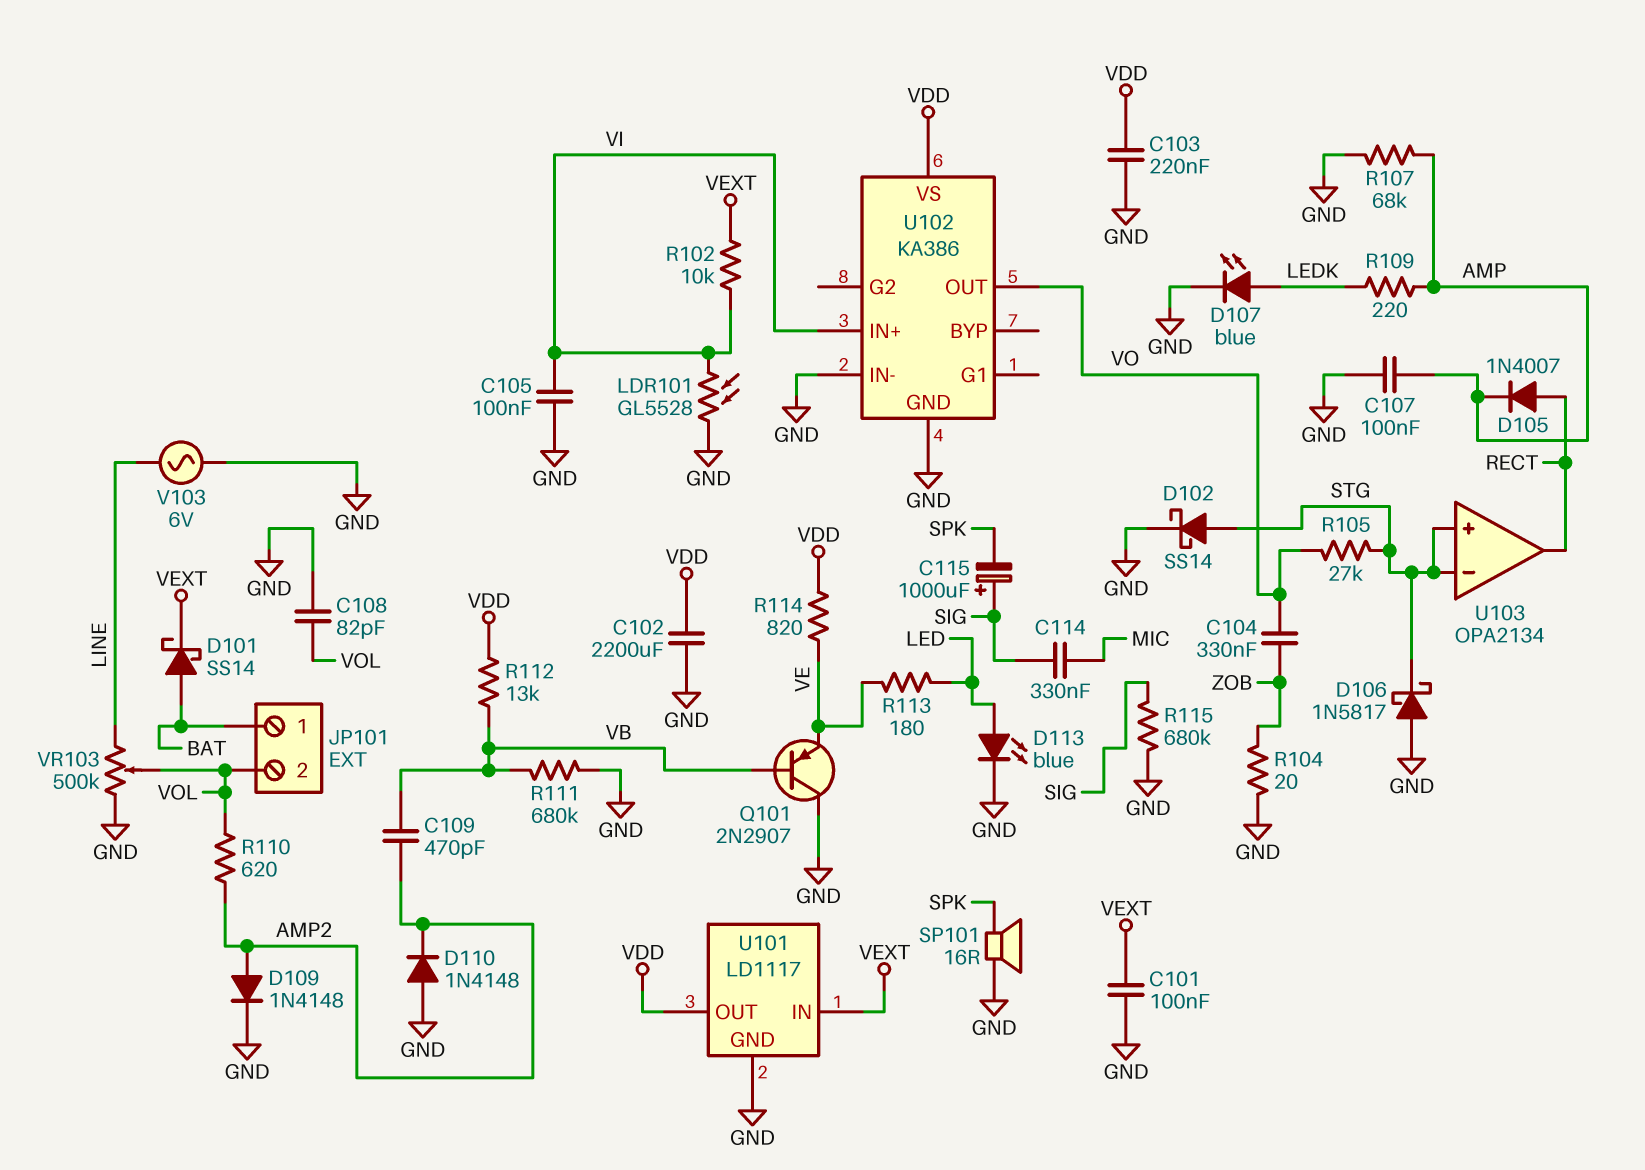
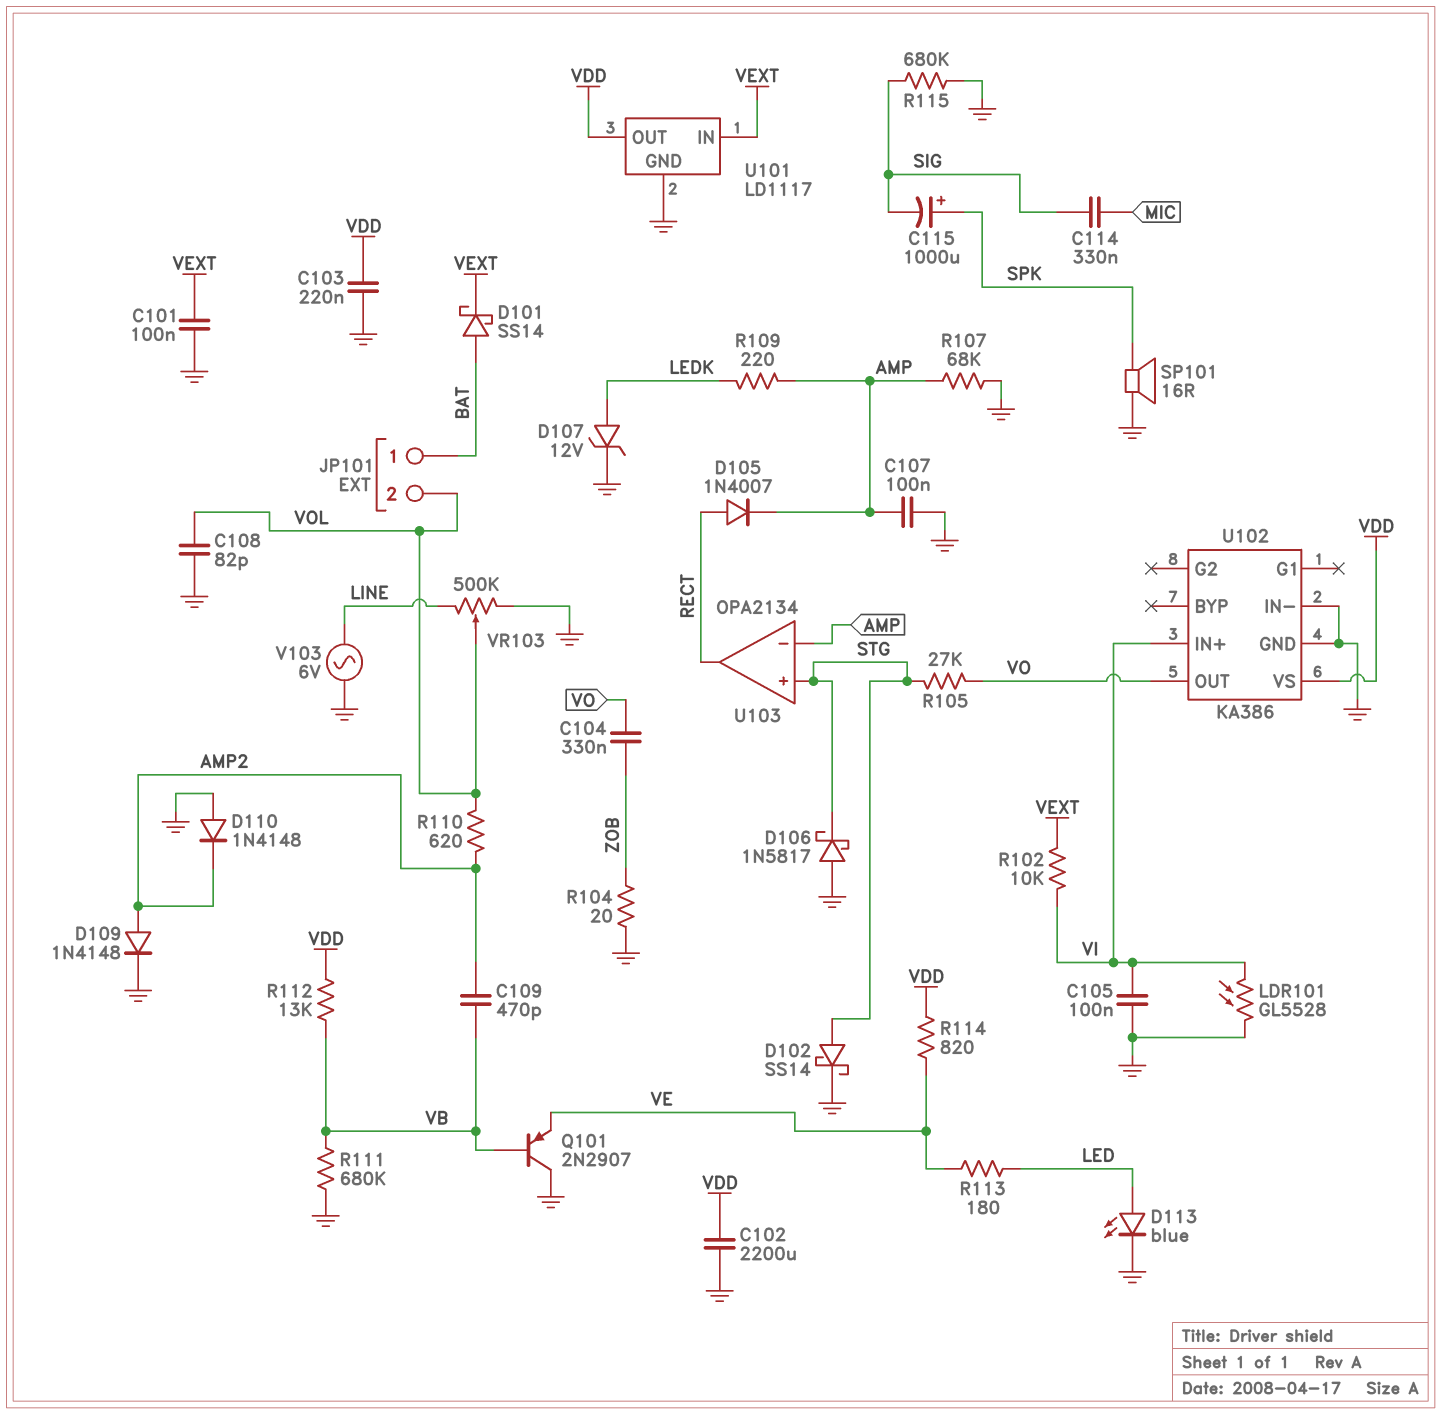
C115: 1000uF (plus SIG, minus SPK) -> 1000uF (plus SPK, minus SIG)
D107: LED blue (A LEDK, K GND) -> zener 12V (A LEDK, K GND)
U103 pin in-: STG -> AMP

